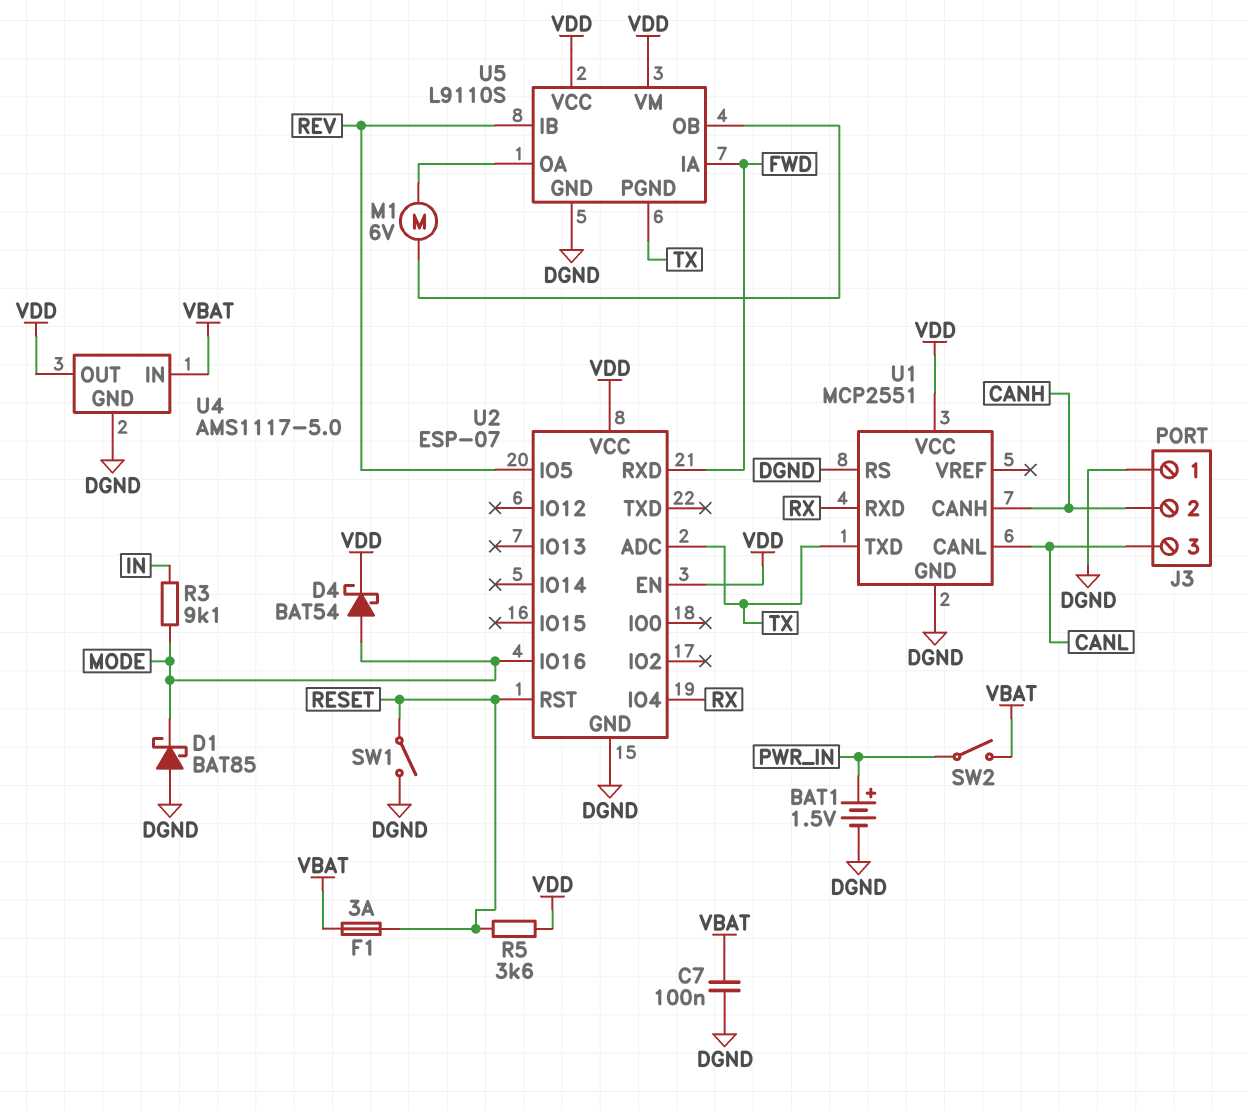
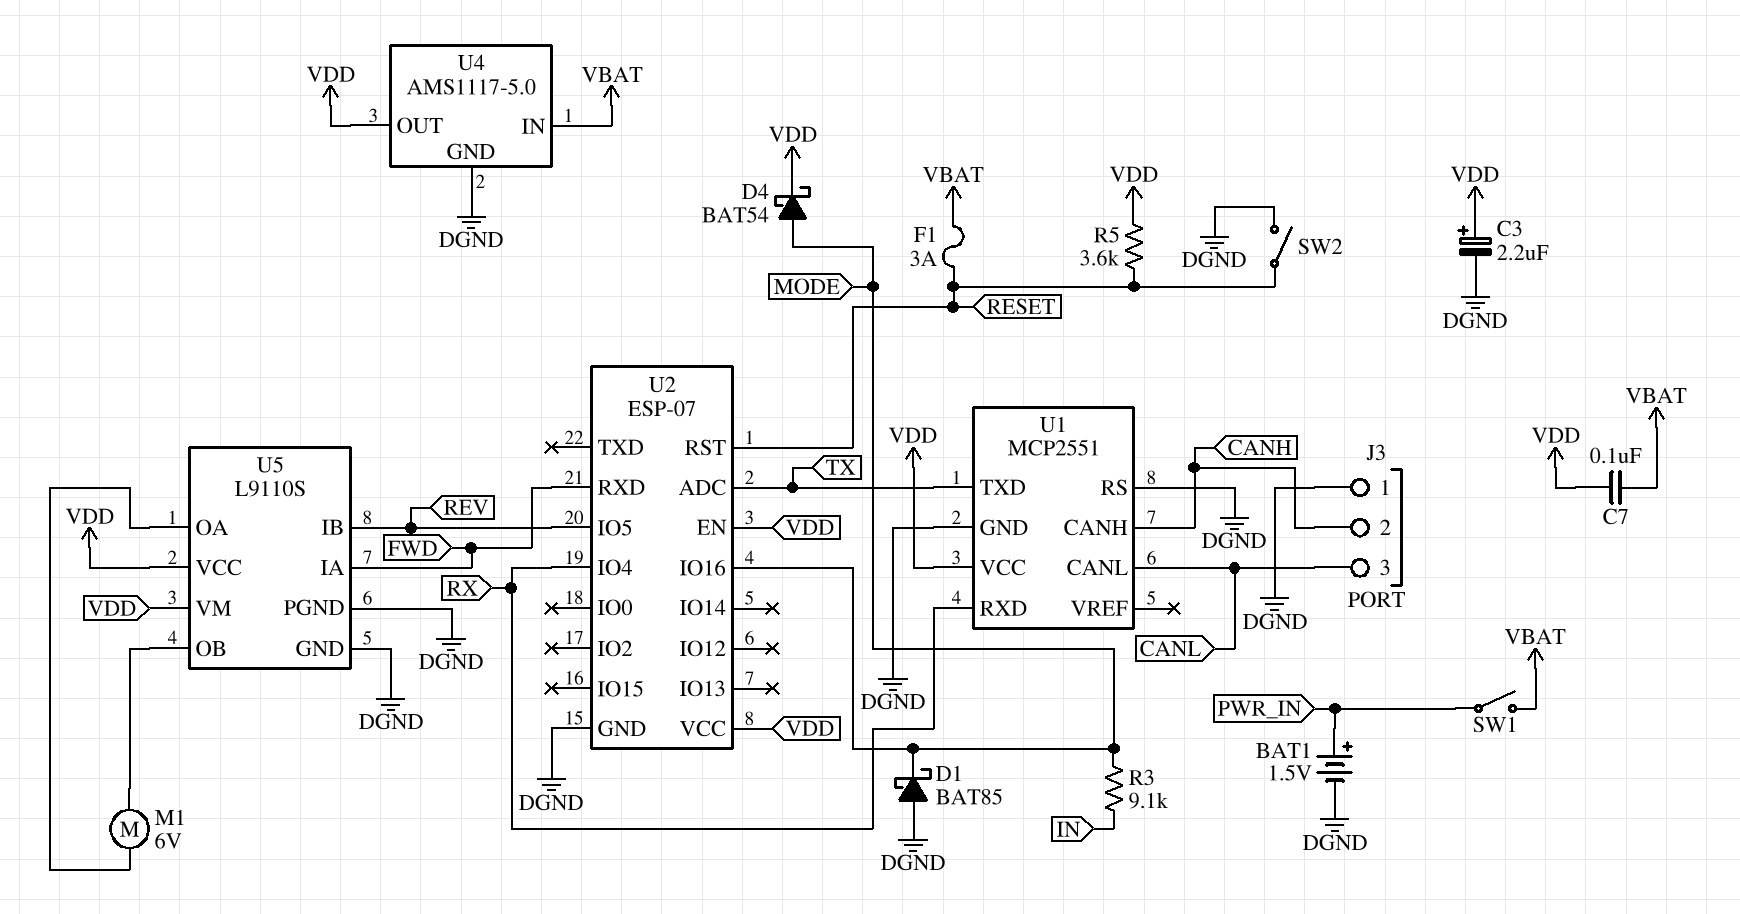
C3: none -> 2.2uF (plus VDD, minus DGND)
C7: 100nF (DGND, VBAT) -> 100nF (VBAT, VDD)
SW1: switch (DGND, RESET) -> switch (PWR_IN, VBAT)
SW2: switch (PWR_IN, VBAT) -> switch (DGND, RESET)
U5 pin PGND: TX -> DGND

